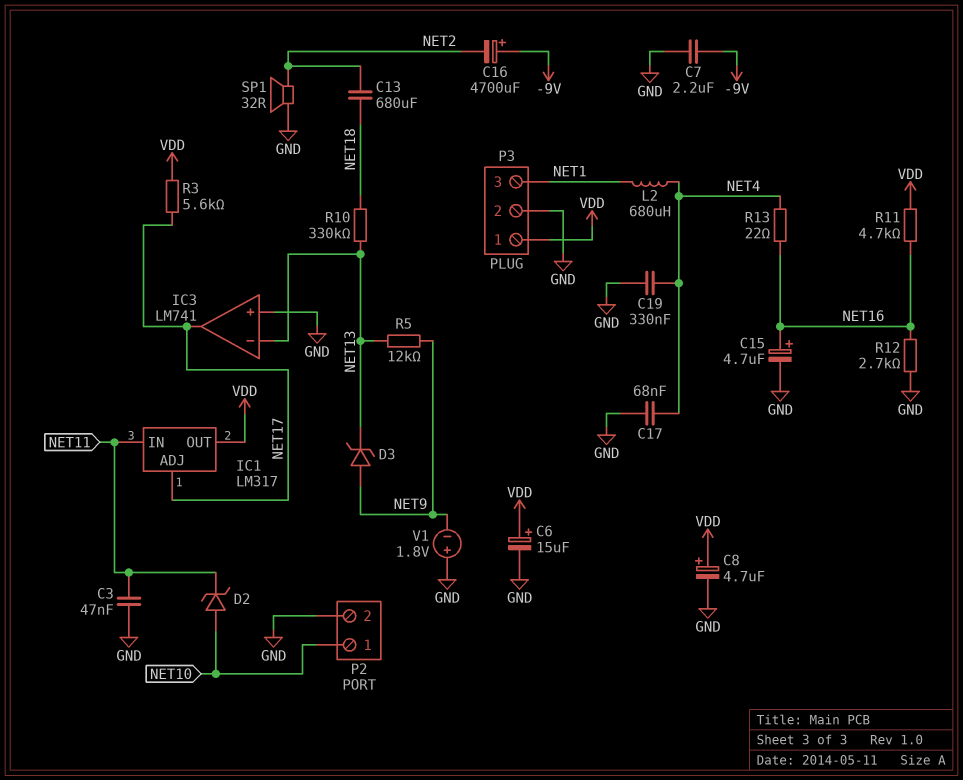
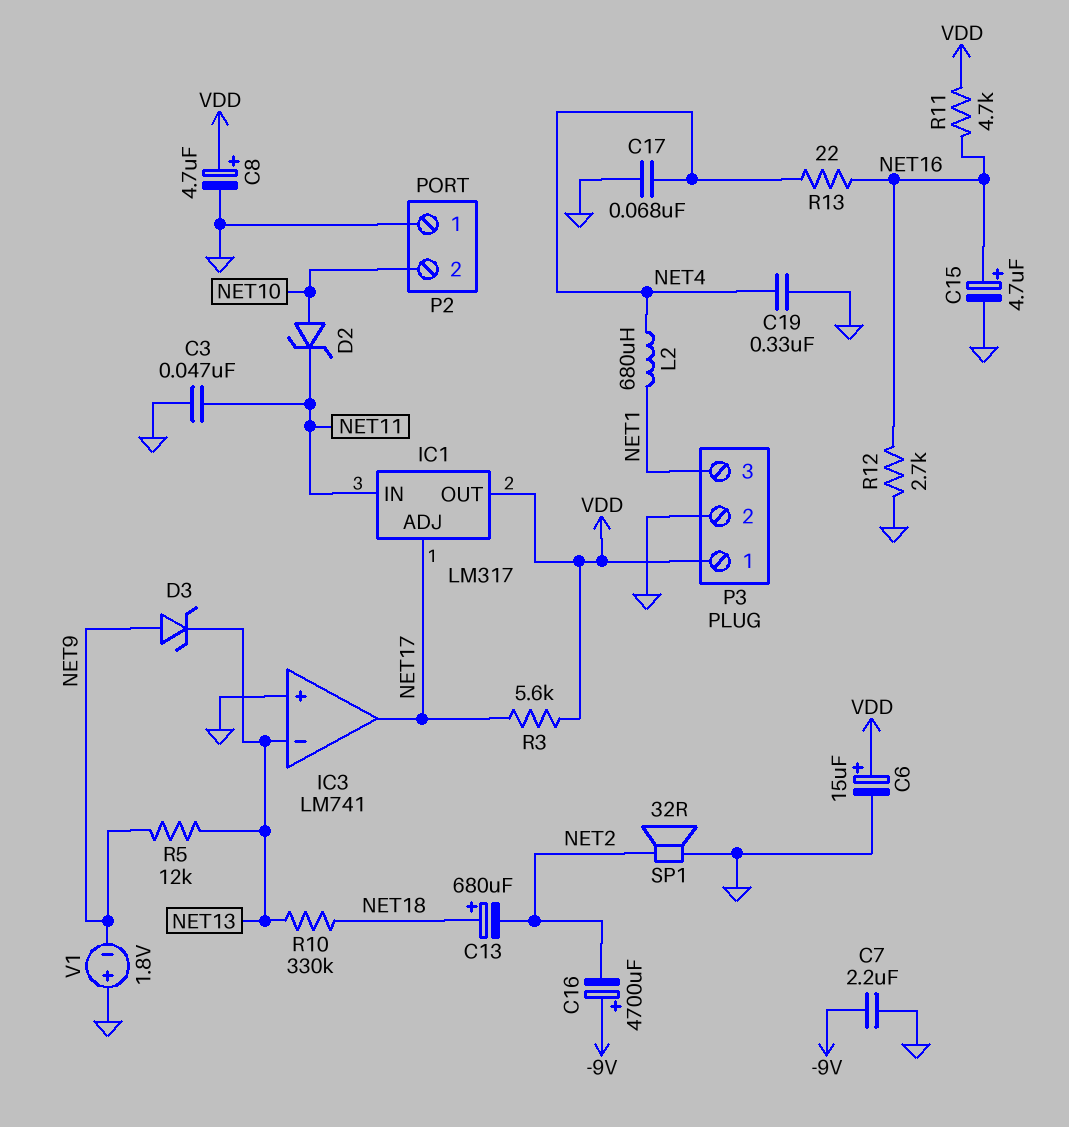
C13: 680uF (NET2, NET18) -> 680uF (plus NET18, minus NET2)
P2 pin 1: NET10 -> GND
P2 pin 2: GND -> NET10

